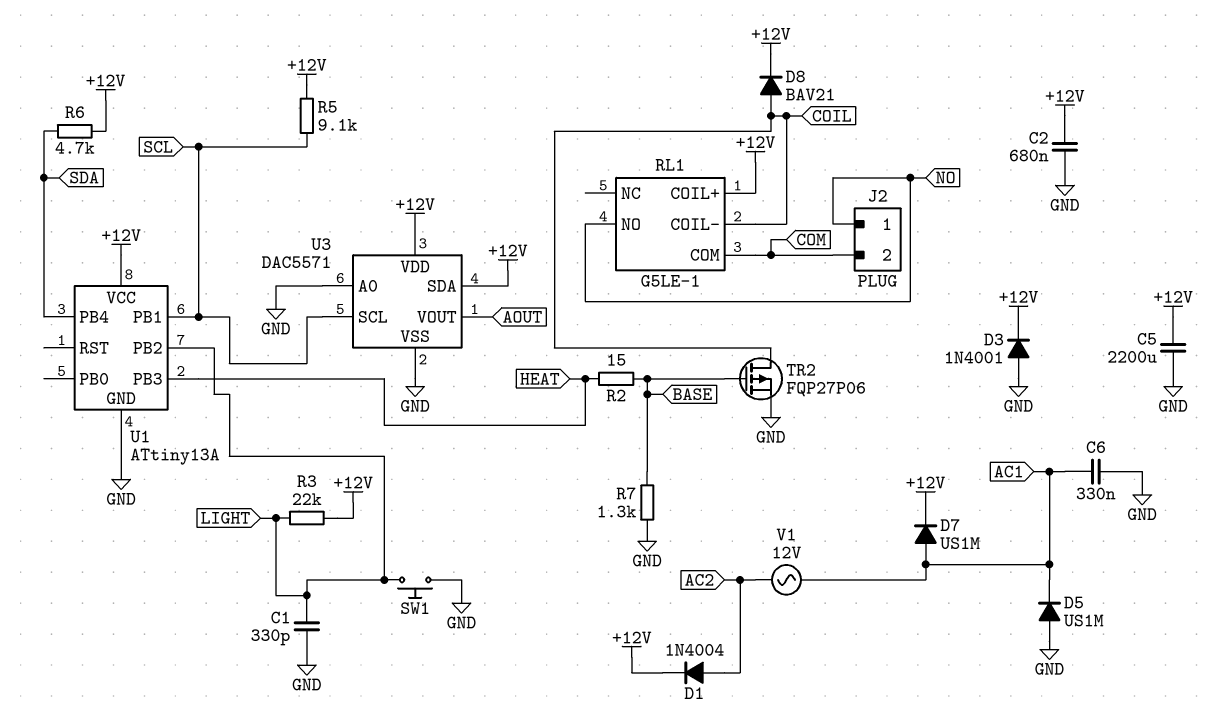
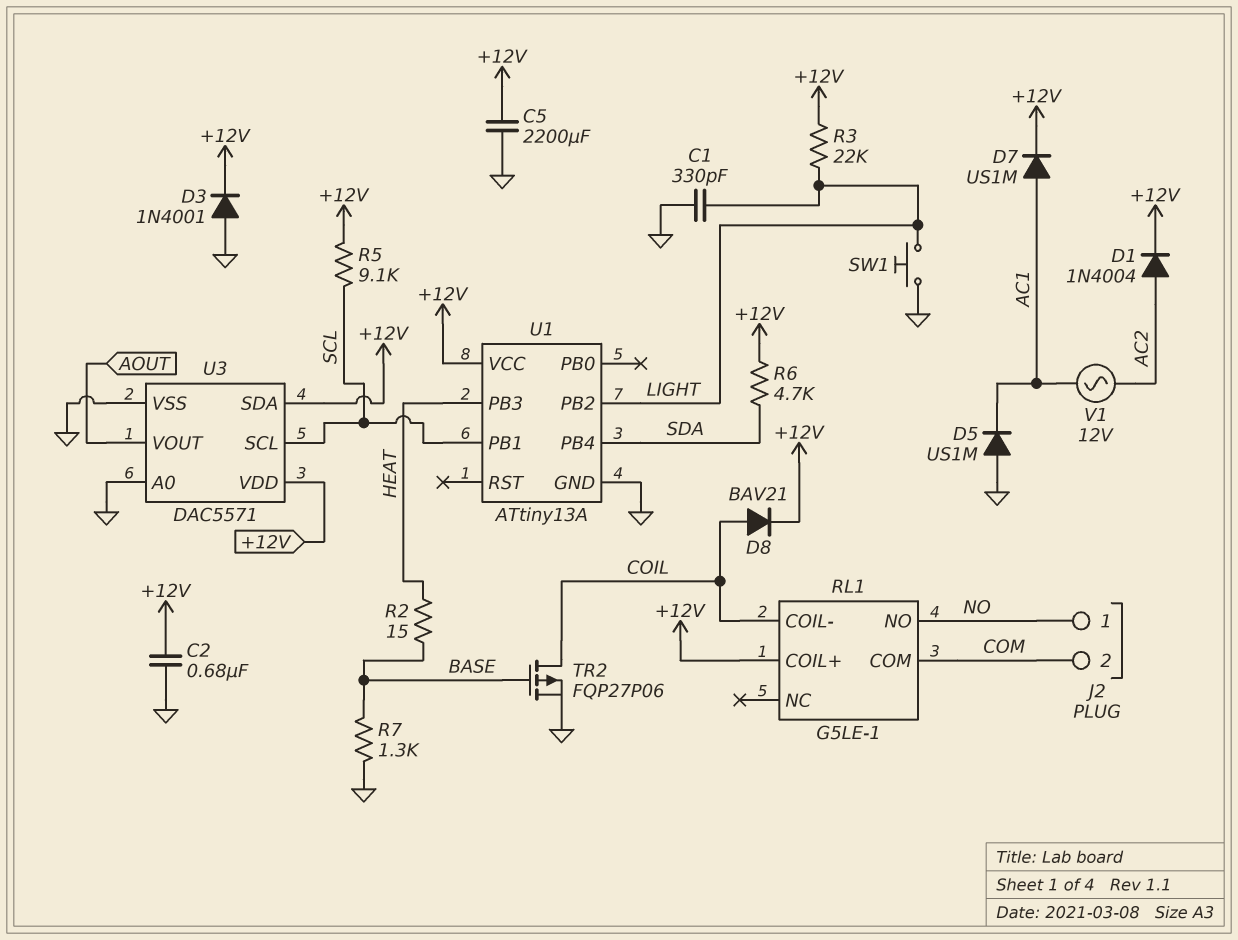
C6: 330nF (AC1, GND) -> none

